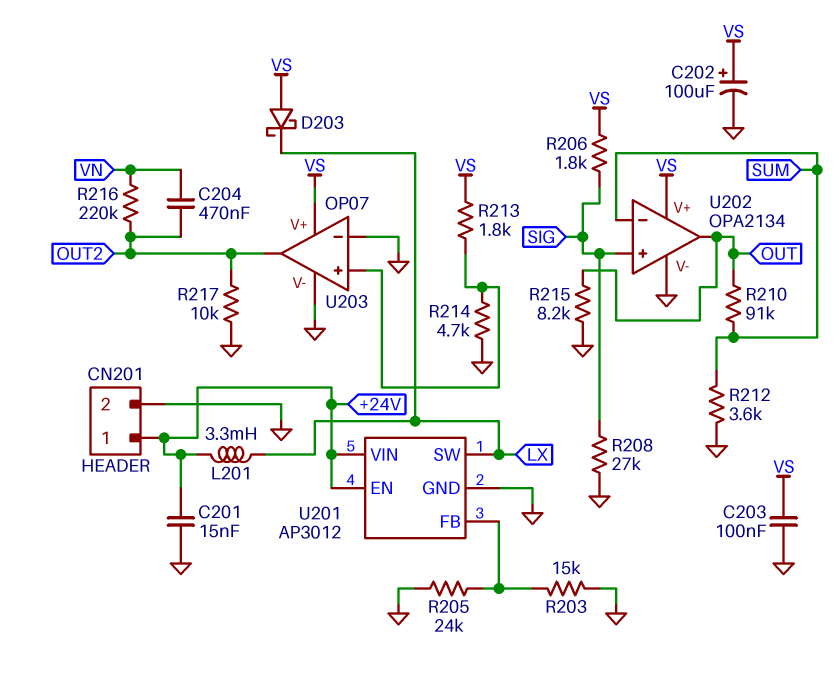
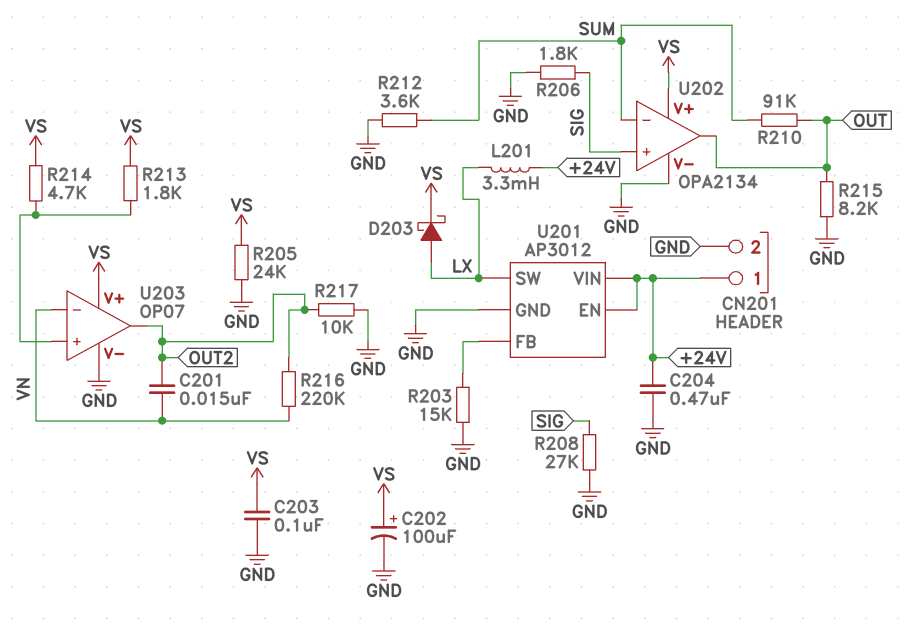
C201: 15nF (+24V, GND) -> 15nF (OUT2, VN)
C204: 470nF (OUT2, VN) -> 470nF (+24V, GND)
D203: schottky (A VS, K LX) -> schottky (A LX, K VS)
R205: 24k (GND, U201/FB) -> 24k (GND, VS)
R206: 1.8k (SIG, VS) -> 1.8k (GND, SIG)
R214: 4.7k (GND, U203/in+) -> 4.7k (U203/in+, VS)
U203 pin in-: GND -> VN

